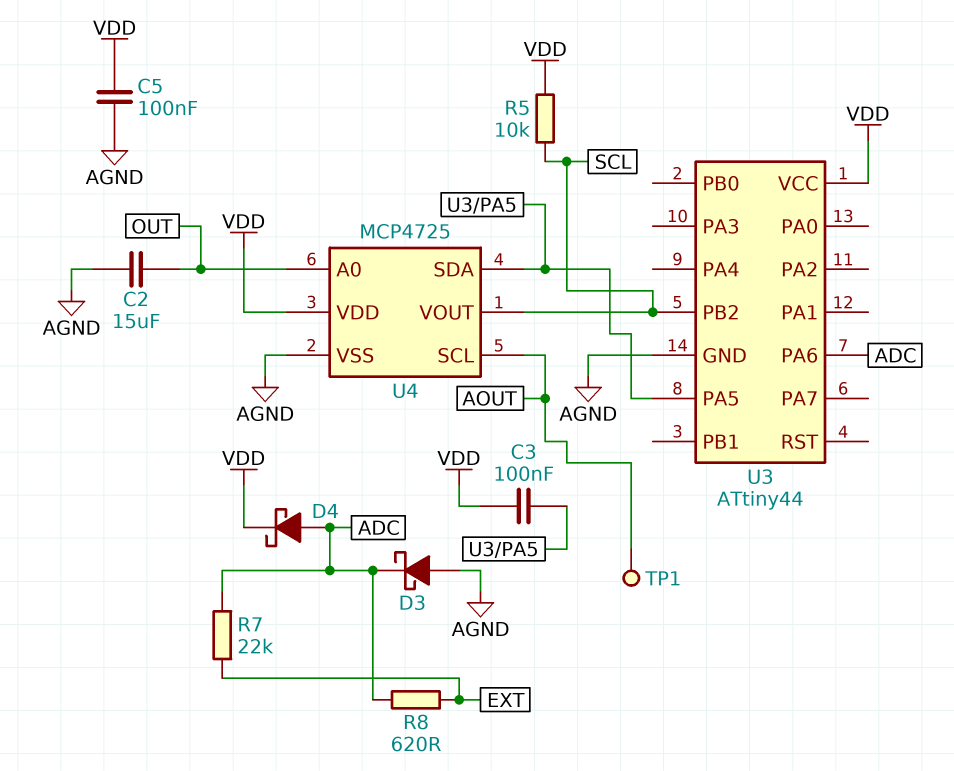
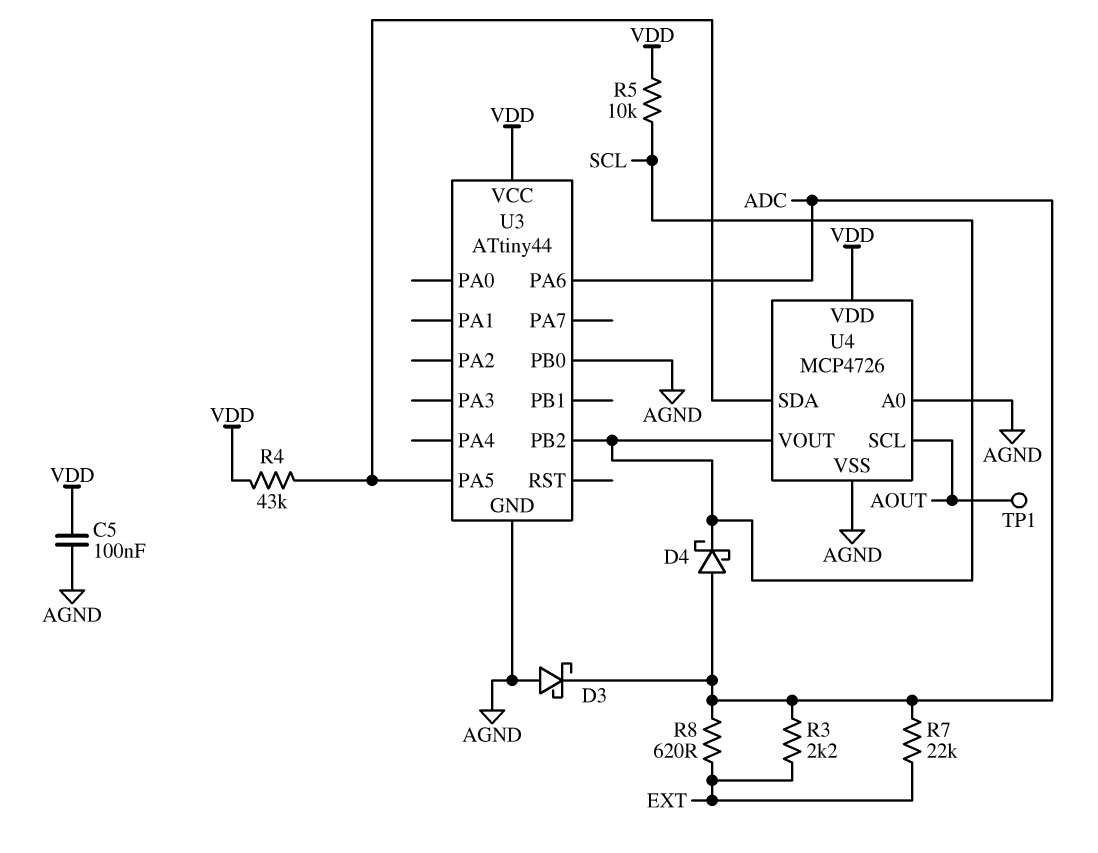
C2: 15uF (AGND, OUT) -> none
C3: 100nF (U3/PA5, VDD) -> none
D4: schottky (A ADC, K VDD) -> schottky (A ADC, K SCL)
R3: none -> 2.2k (ADC, EXT)
R4: none -> 43k (U3/PA5, VDD)
U3 pin PB0: none -> AGND
U4: MCP4725 -> MCP4726
U4 pin A0: OUT -> AGND

